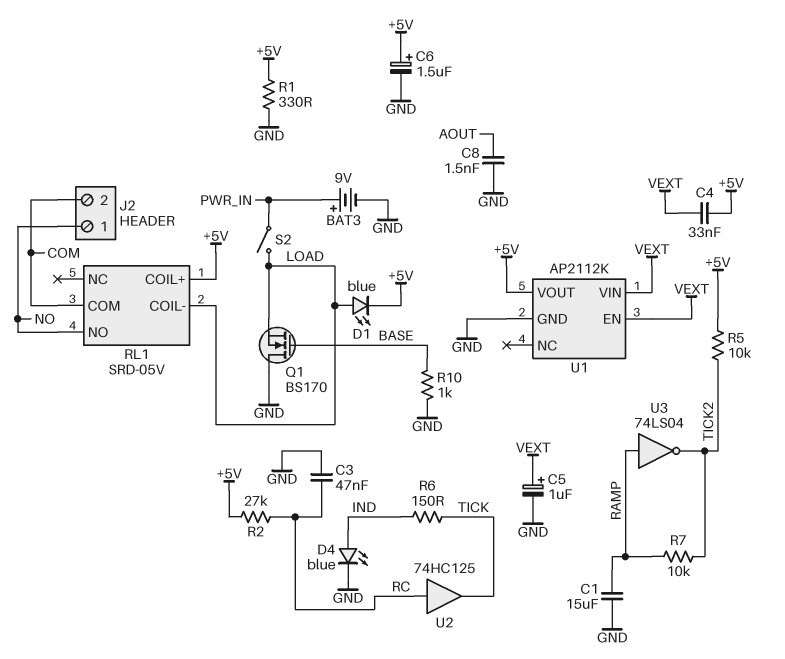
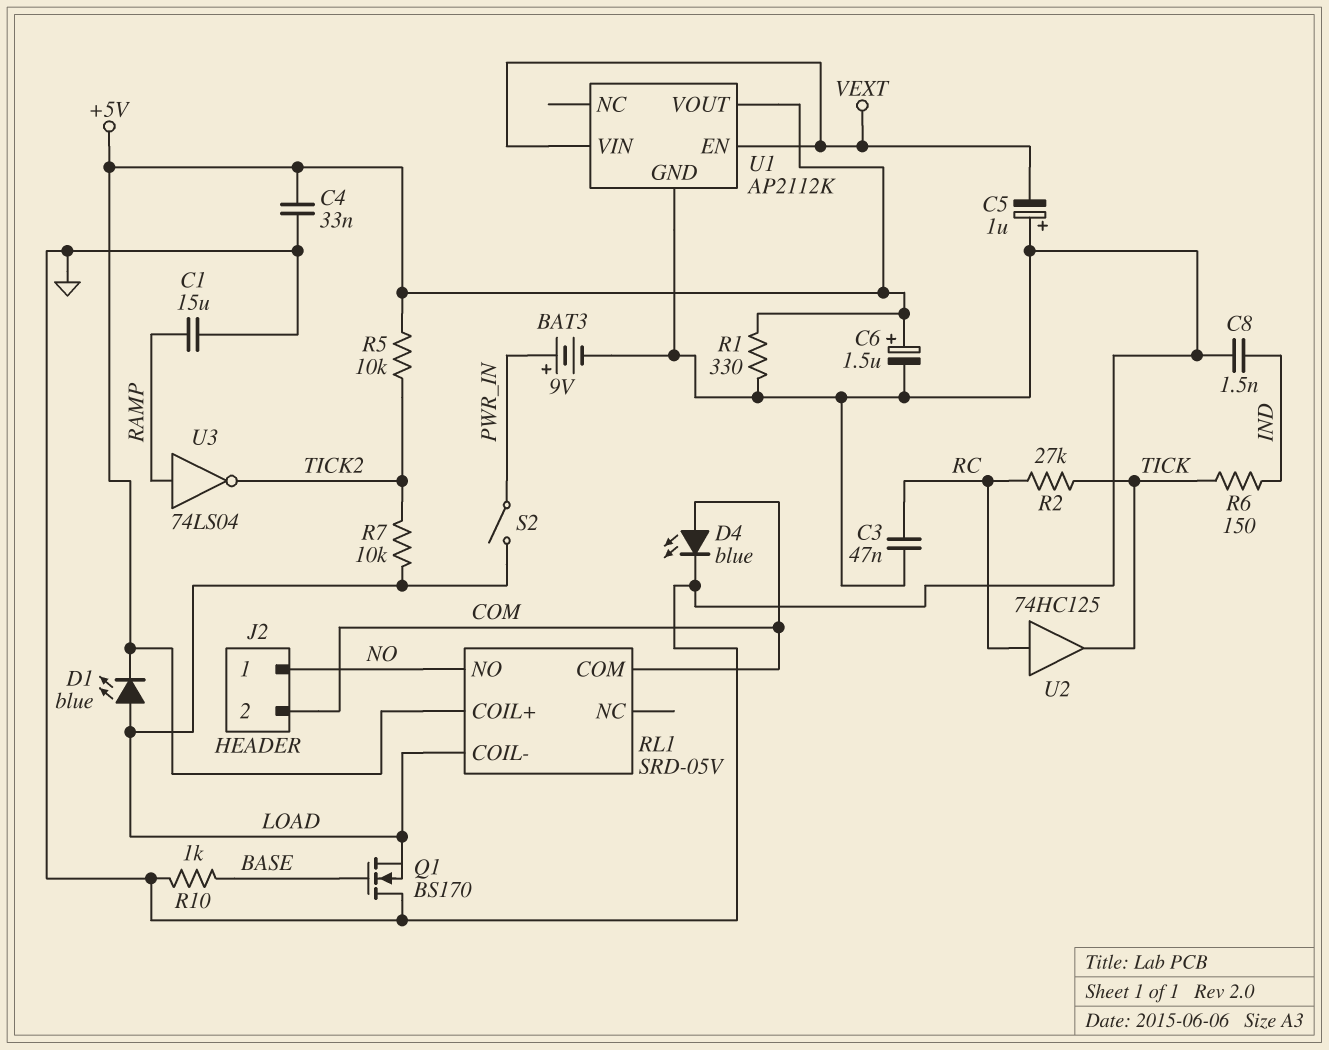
C4: 33nF (+5V, VEXT) -> 33nF (+5V, GND)
C5: 1uF (plus VEXT, minus GND) -> 1uF (plus GND, minus VEXT)
C8: 1.5nF (AOUT, GND) -> 1.5nF (GND, IND)
D4: LED blue (A IND, K GND) -> LED blue (A COM, K GND)
R2: 27k (+5V, RC) -> 27k (RC, TICK)
R7: 10k (RAMP, TICK2) -> 10k (LOAD, TICK2)

